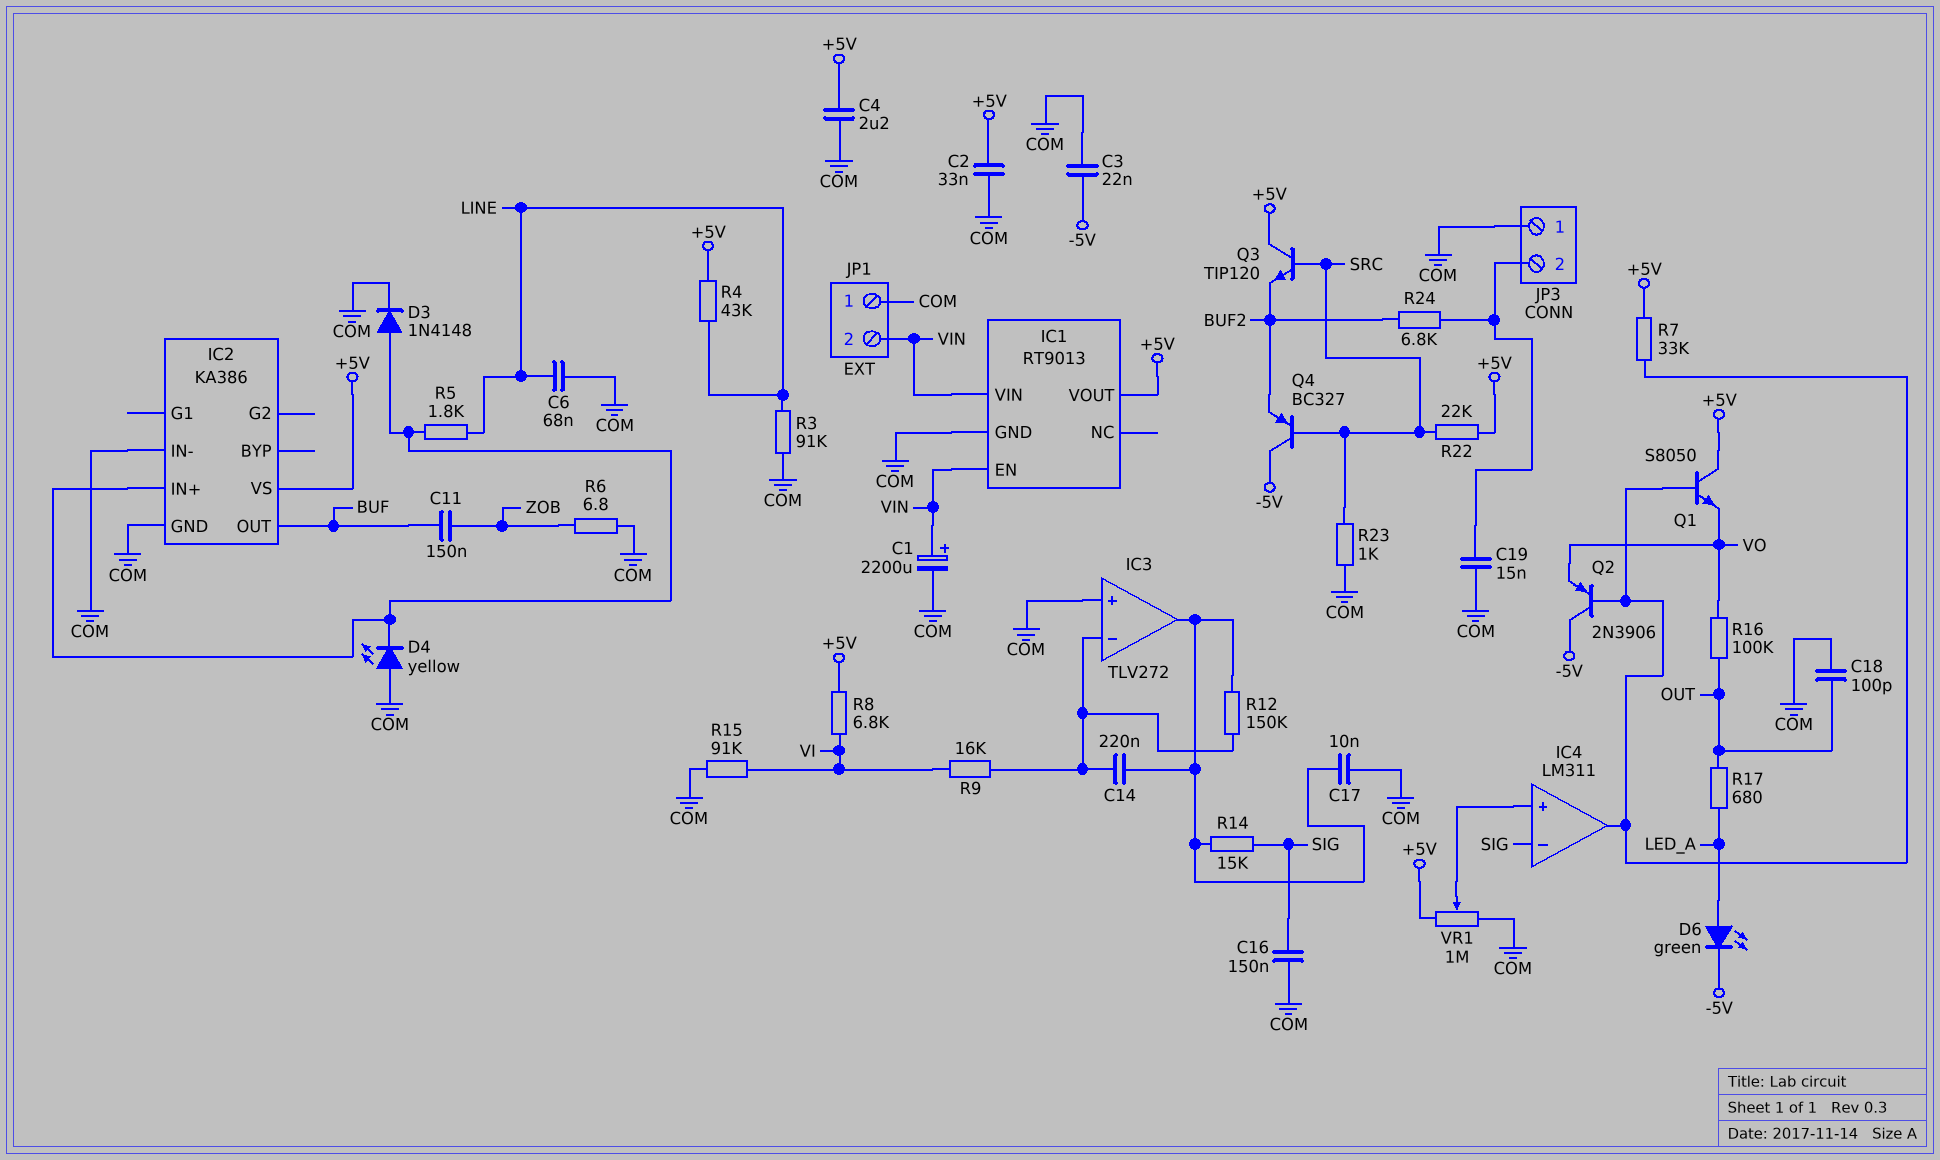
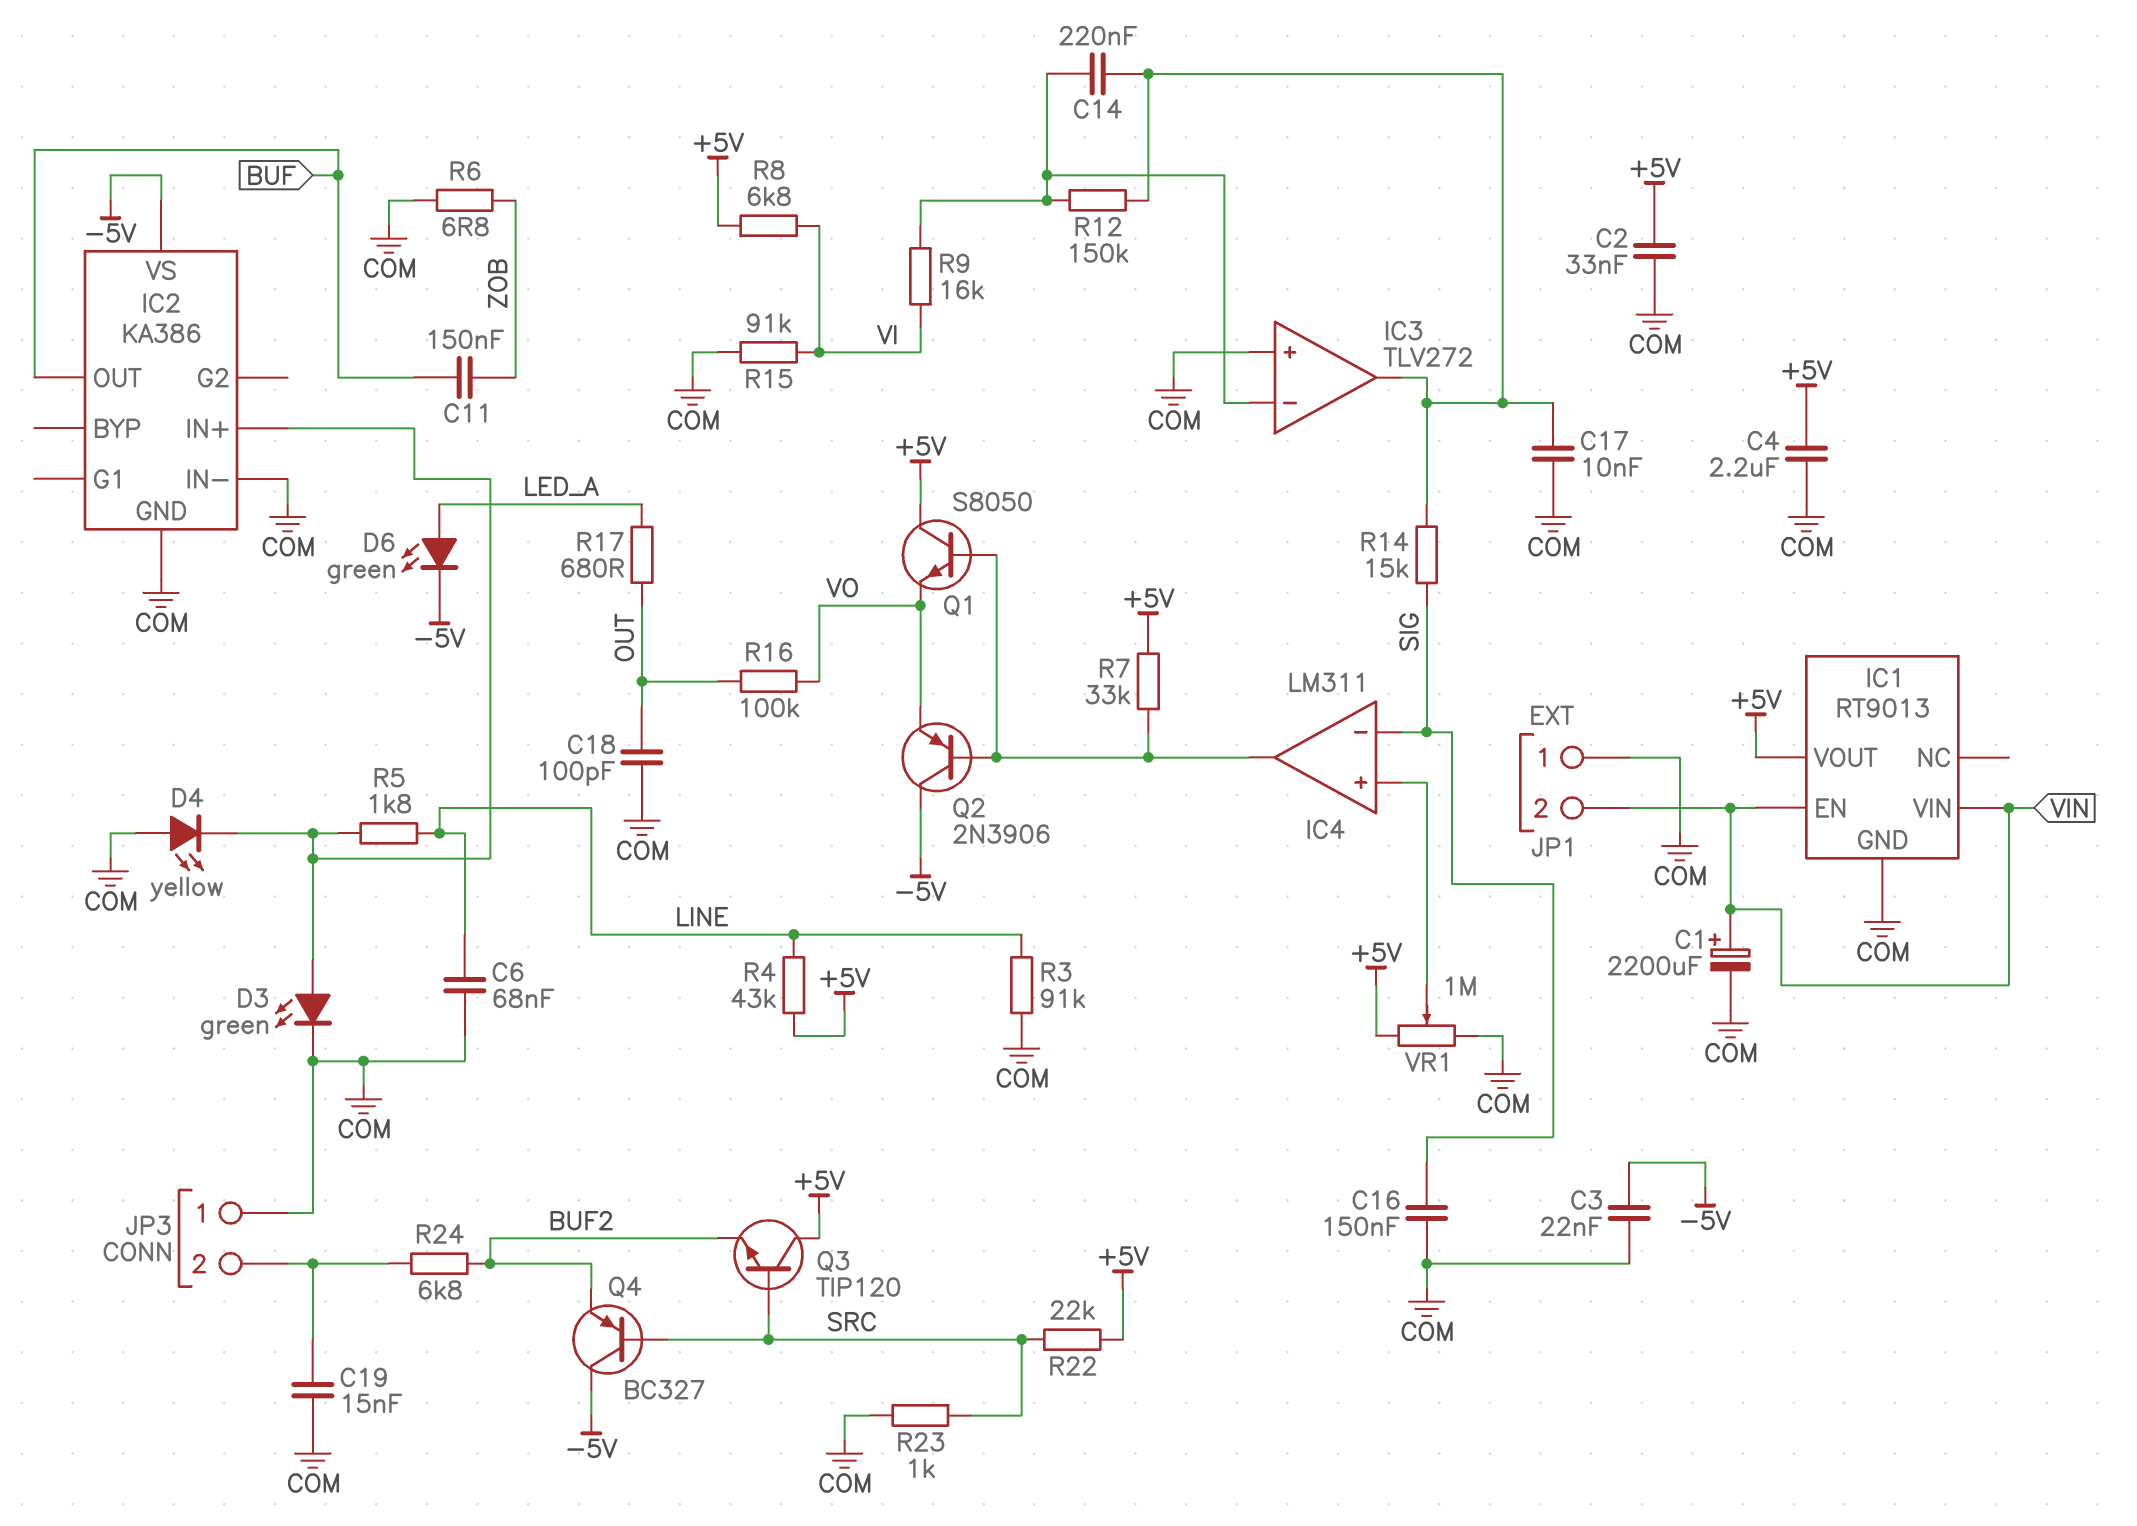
D3: diode 1N4148 (A IC2/IN+, K COM) -> LED green (A IC2/IN+, K COM)
IC2 pin VS: +5V -> -5V

